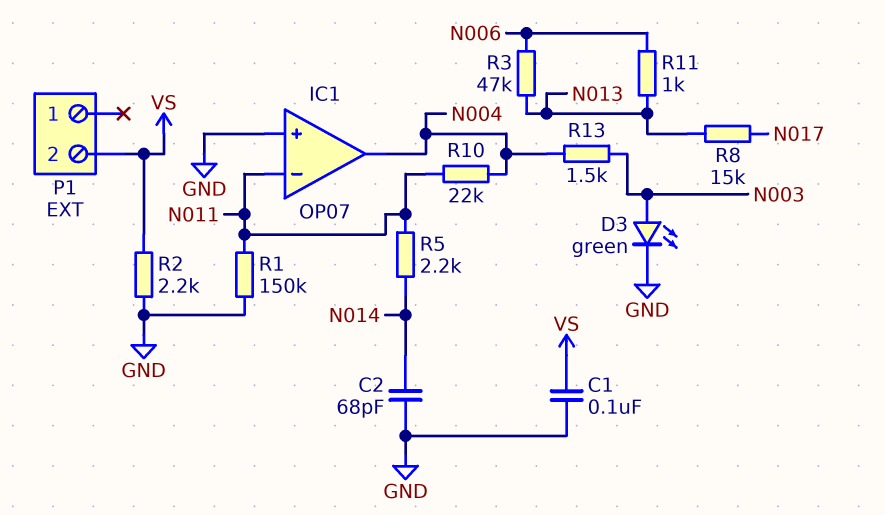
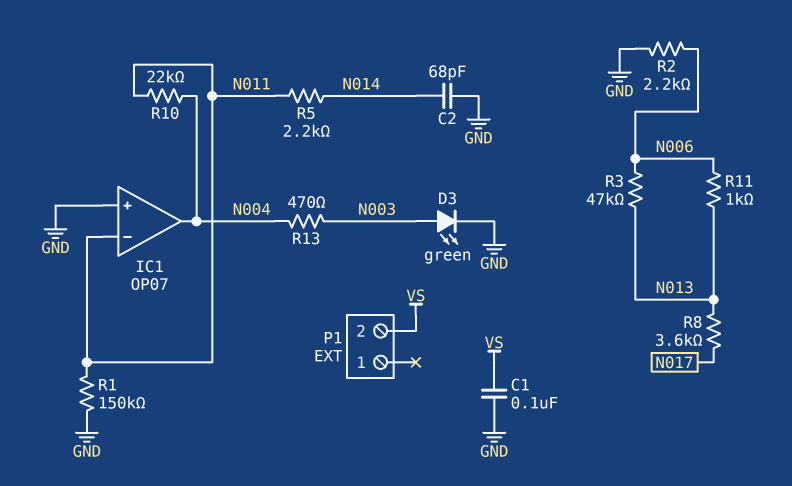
R2: 2.2k (GND, VS) -> 2.2k (GND, N006)
R8: 15k (N013, N017) -> 3.6k (N013, N017)
R13: 1.5k (N003, N004) -> 470 (N003, N004)

